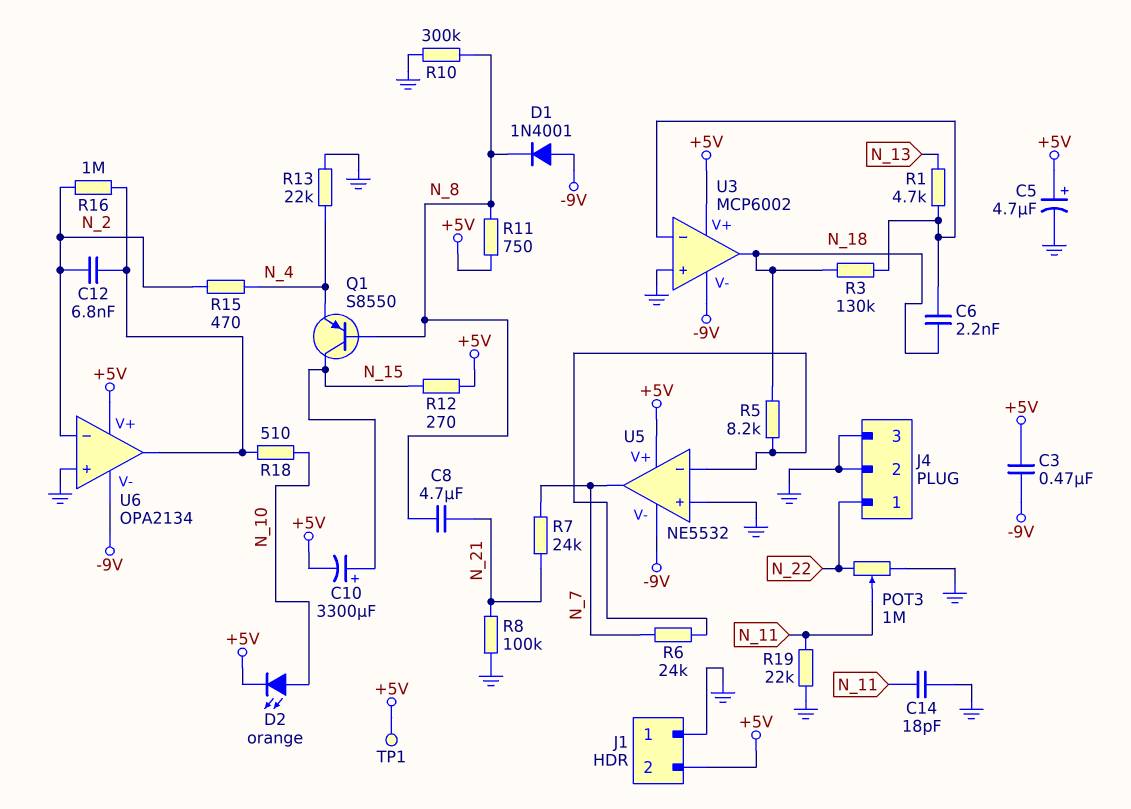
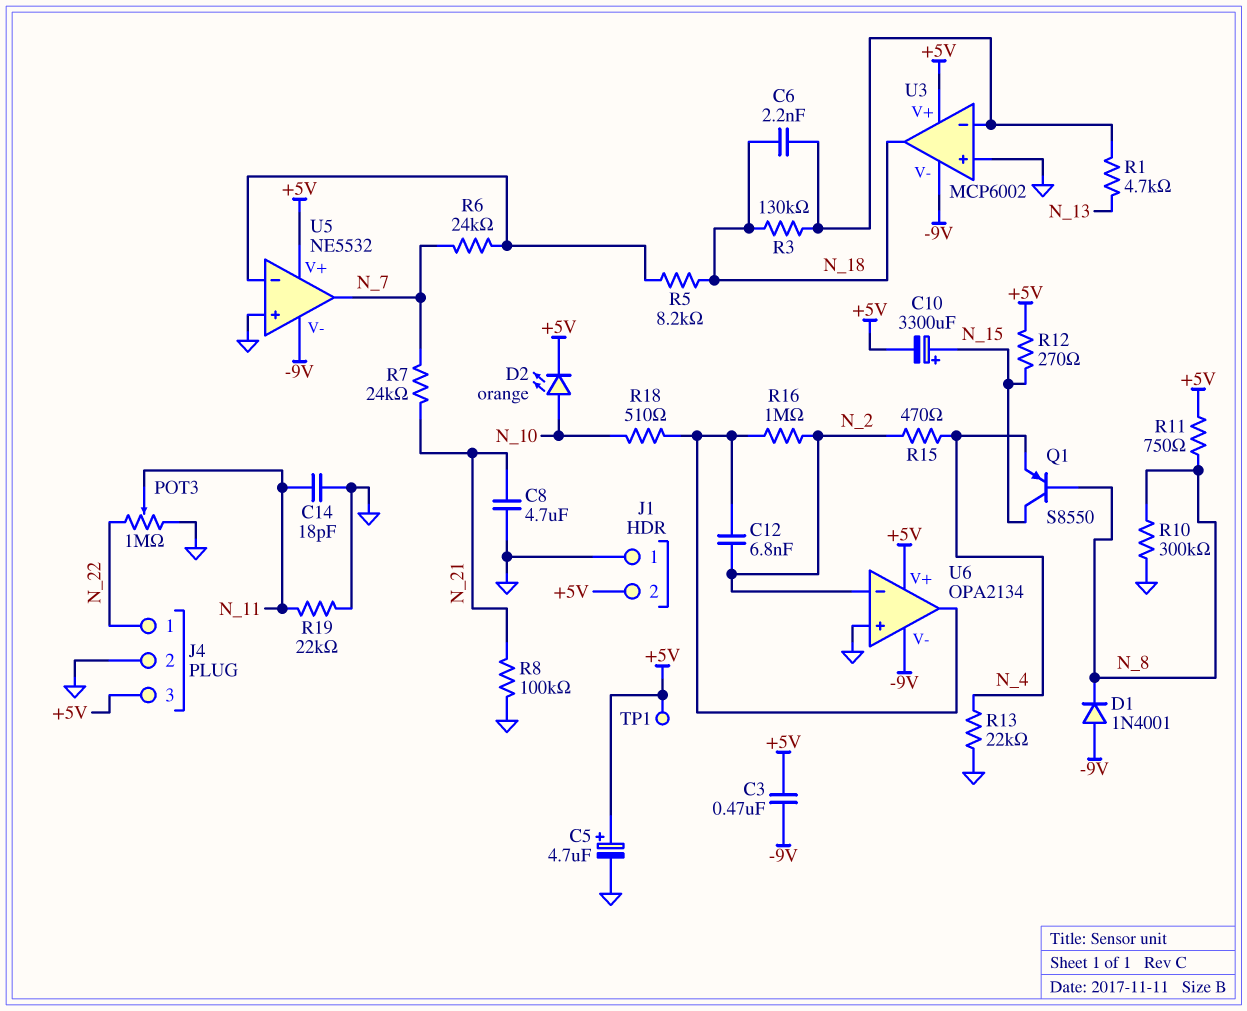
C8: 4.7uF (N_8, N_21) -> 4.7uF (GND, N_21)
J4 pin 3: GND -> +5V

